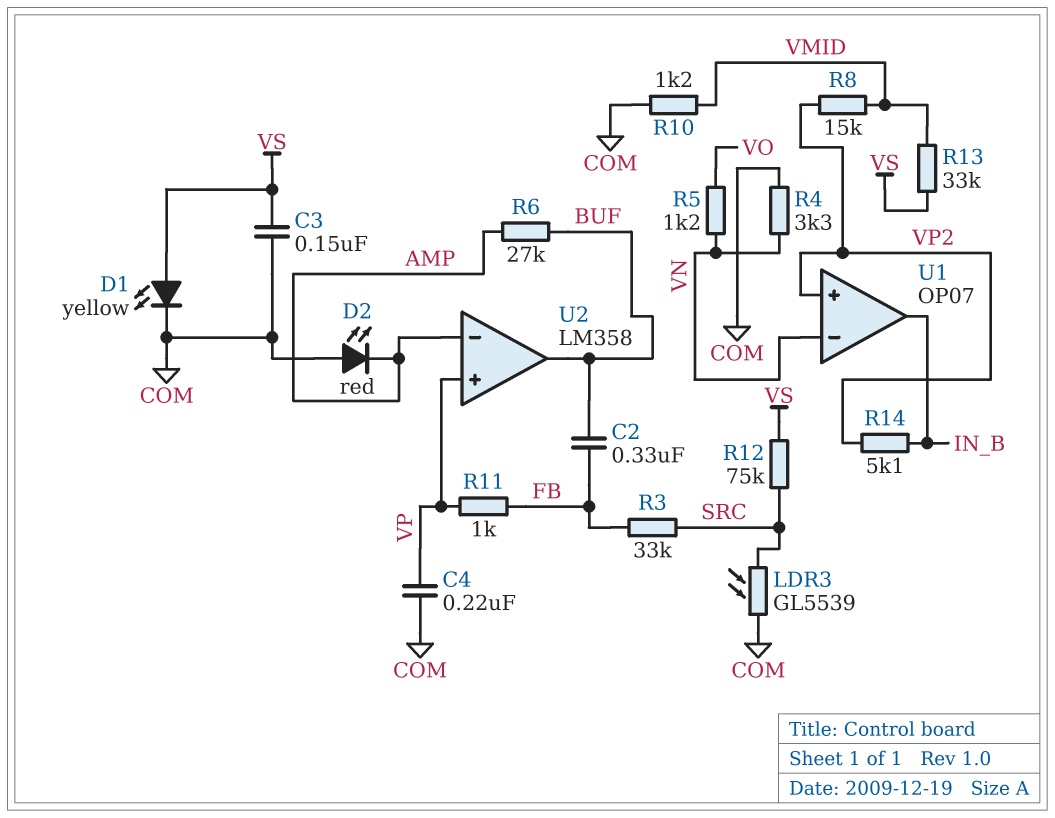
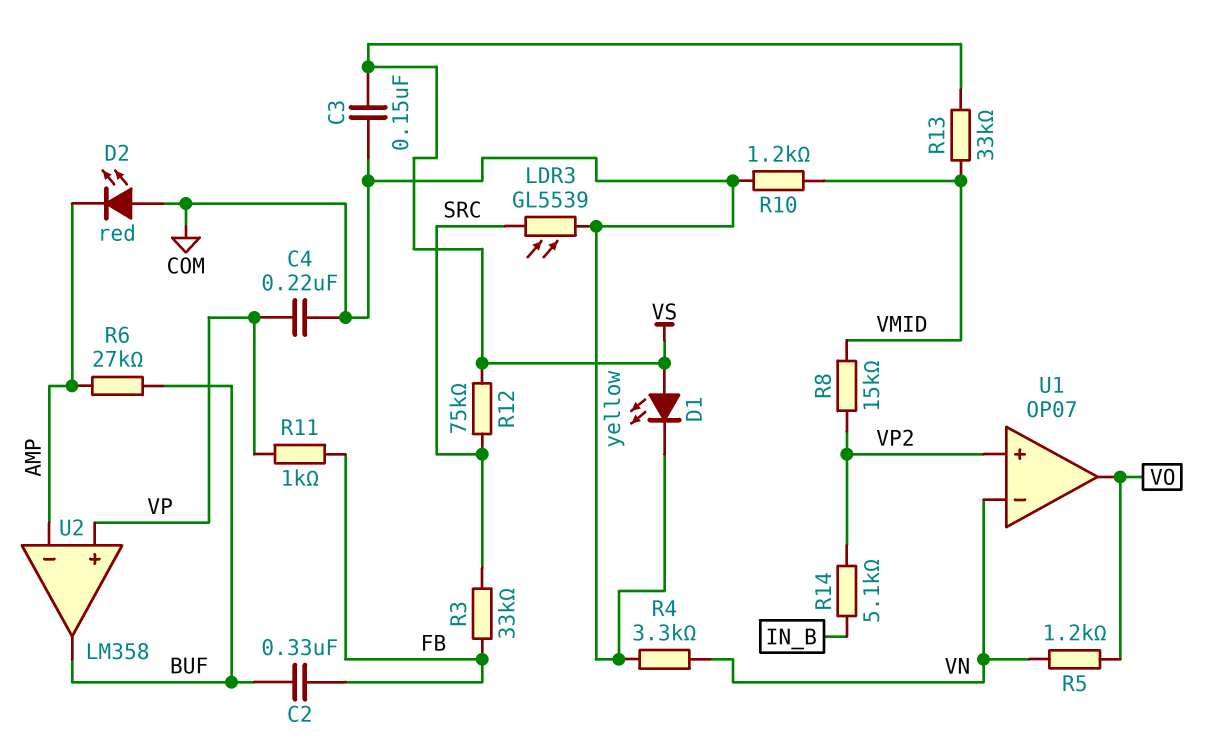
U1 pin out: IN_B -> VO

